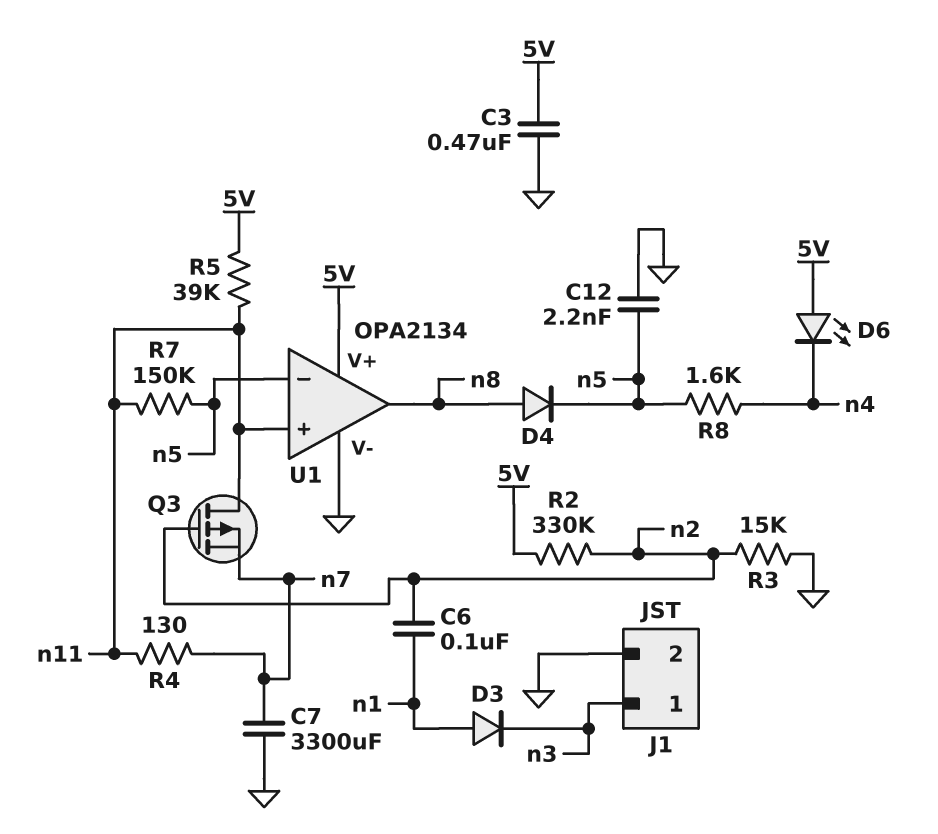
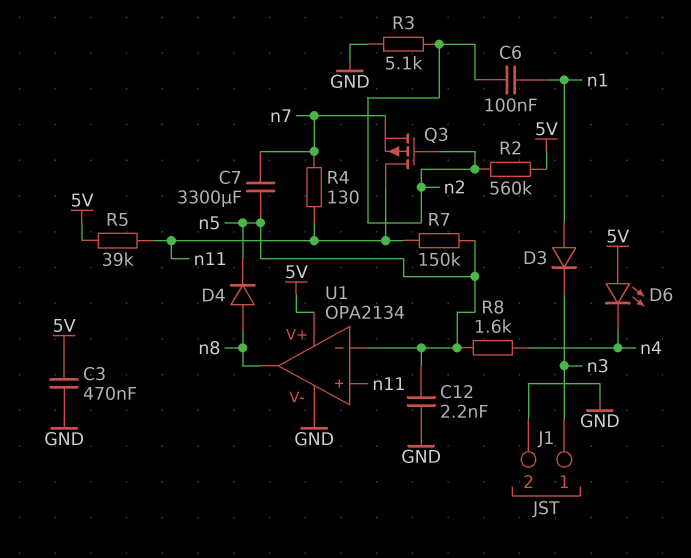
C7: 3300uF (GND, n7) -> 3300uF (n5, n7)
R2: 330k (5V, n2) -> 560k (5V, n2)
R3: 15k (GND, n2) -> 5.1k (GND, n2)

